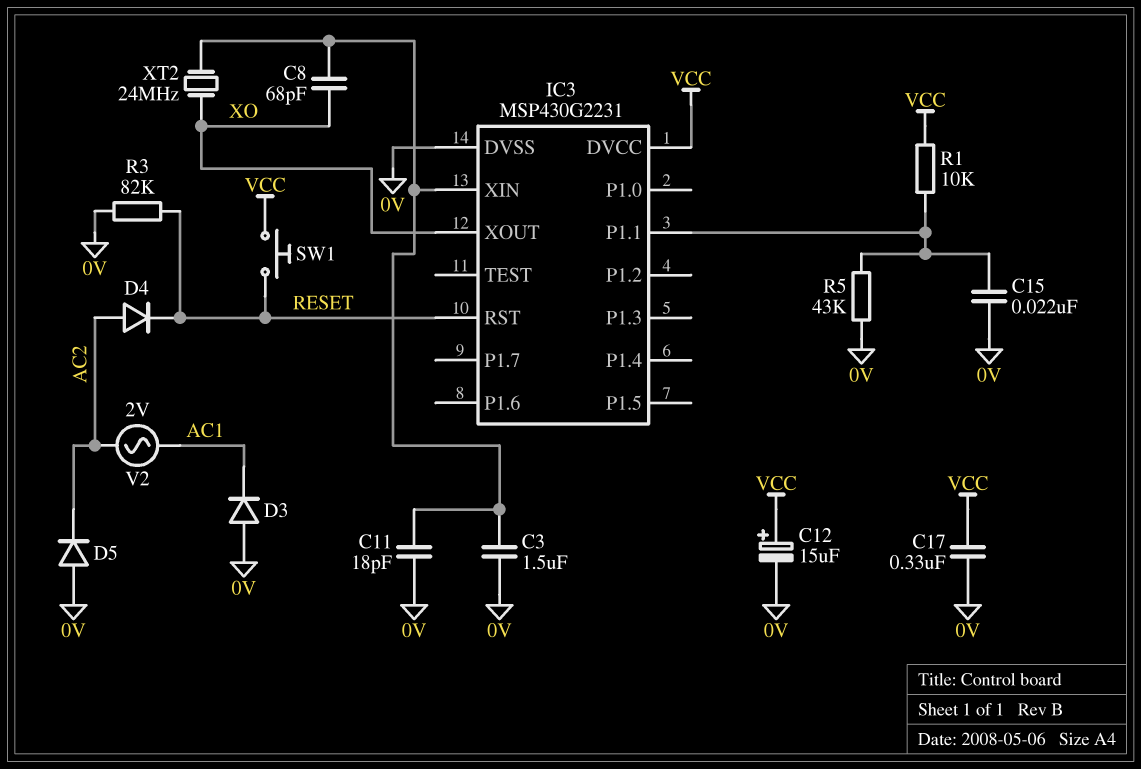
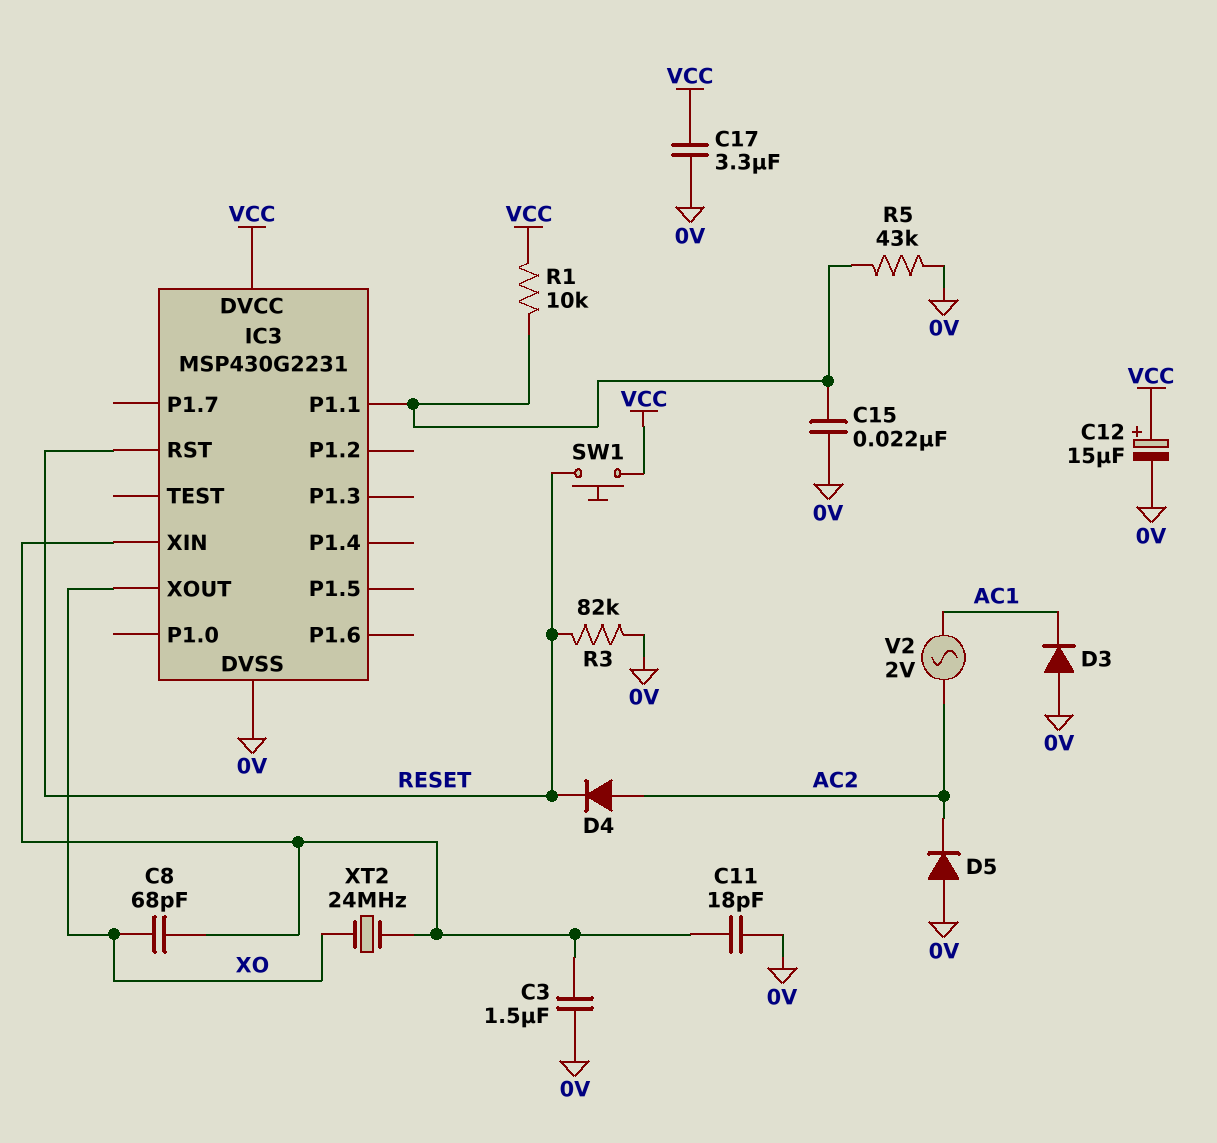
C17: 330nF (0V, VCC) -> 3.3uF (0V, VCC)

